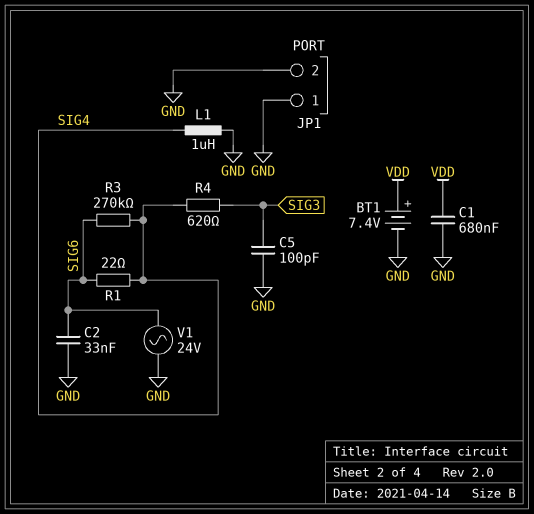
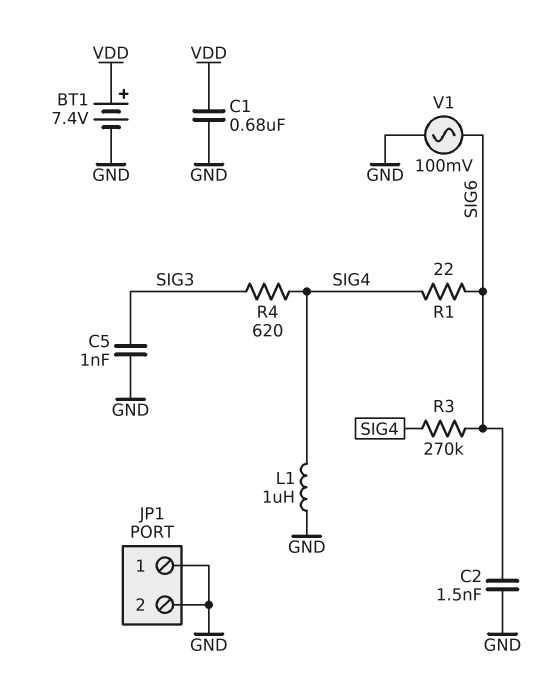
C2: 33nF (GND, SIG6) -> 1.5nF (GND, SIG6)
C5: 100pF (GND, SIG3) -> 1nF (GND, SIG3)
V1: AC 24V (GND, SIG6) -> AC 100mV (GND, SIG6)

